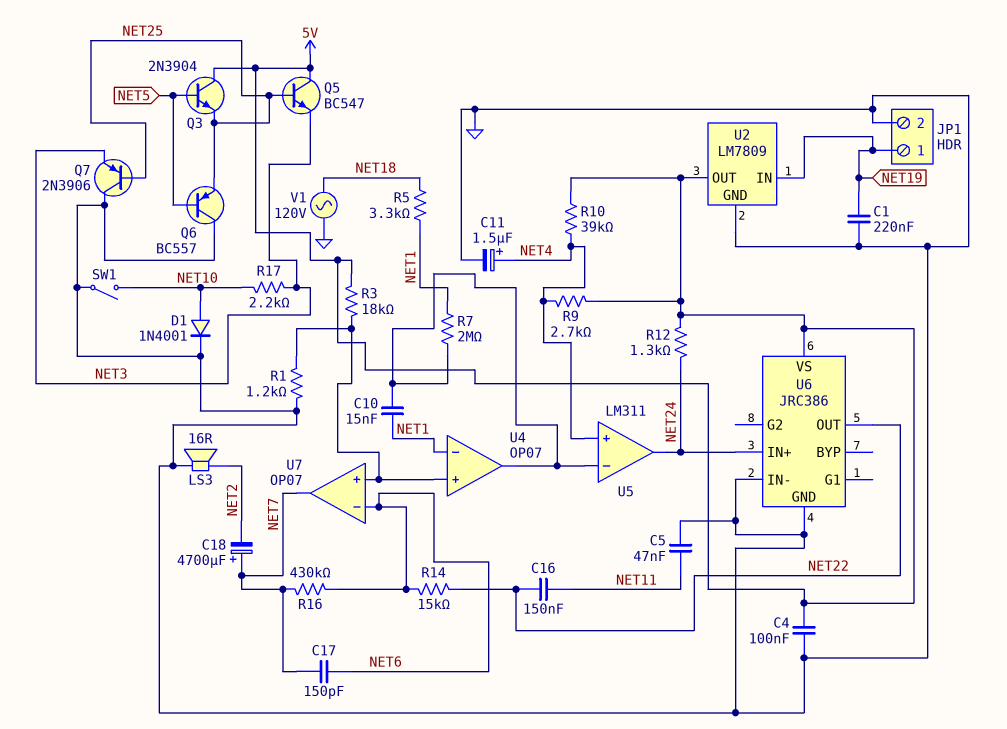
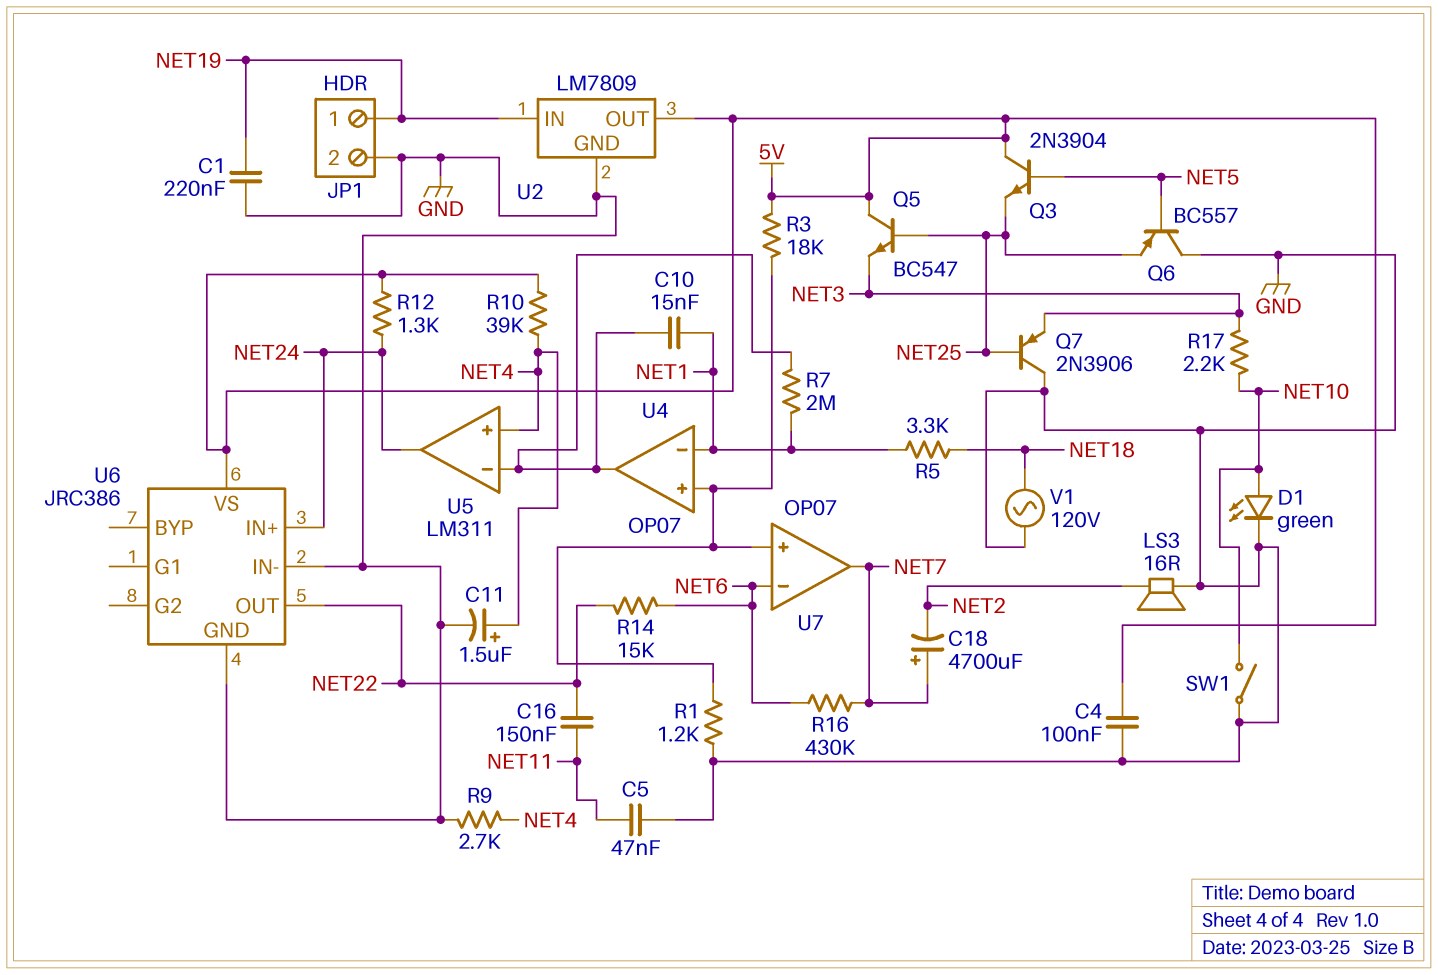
C17: 150pF (NET6, NET7) -> none
D1: diode 1N4001 (A NET10, K GND) -> LED green (A NET10, K GND)
R9: 2.7k (5V, NET4) -> 2.7k (GND, NET4)

